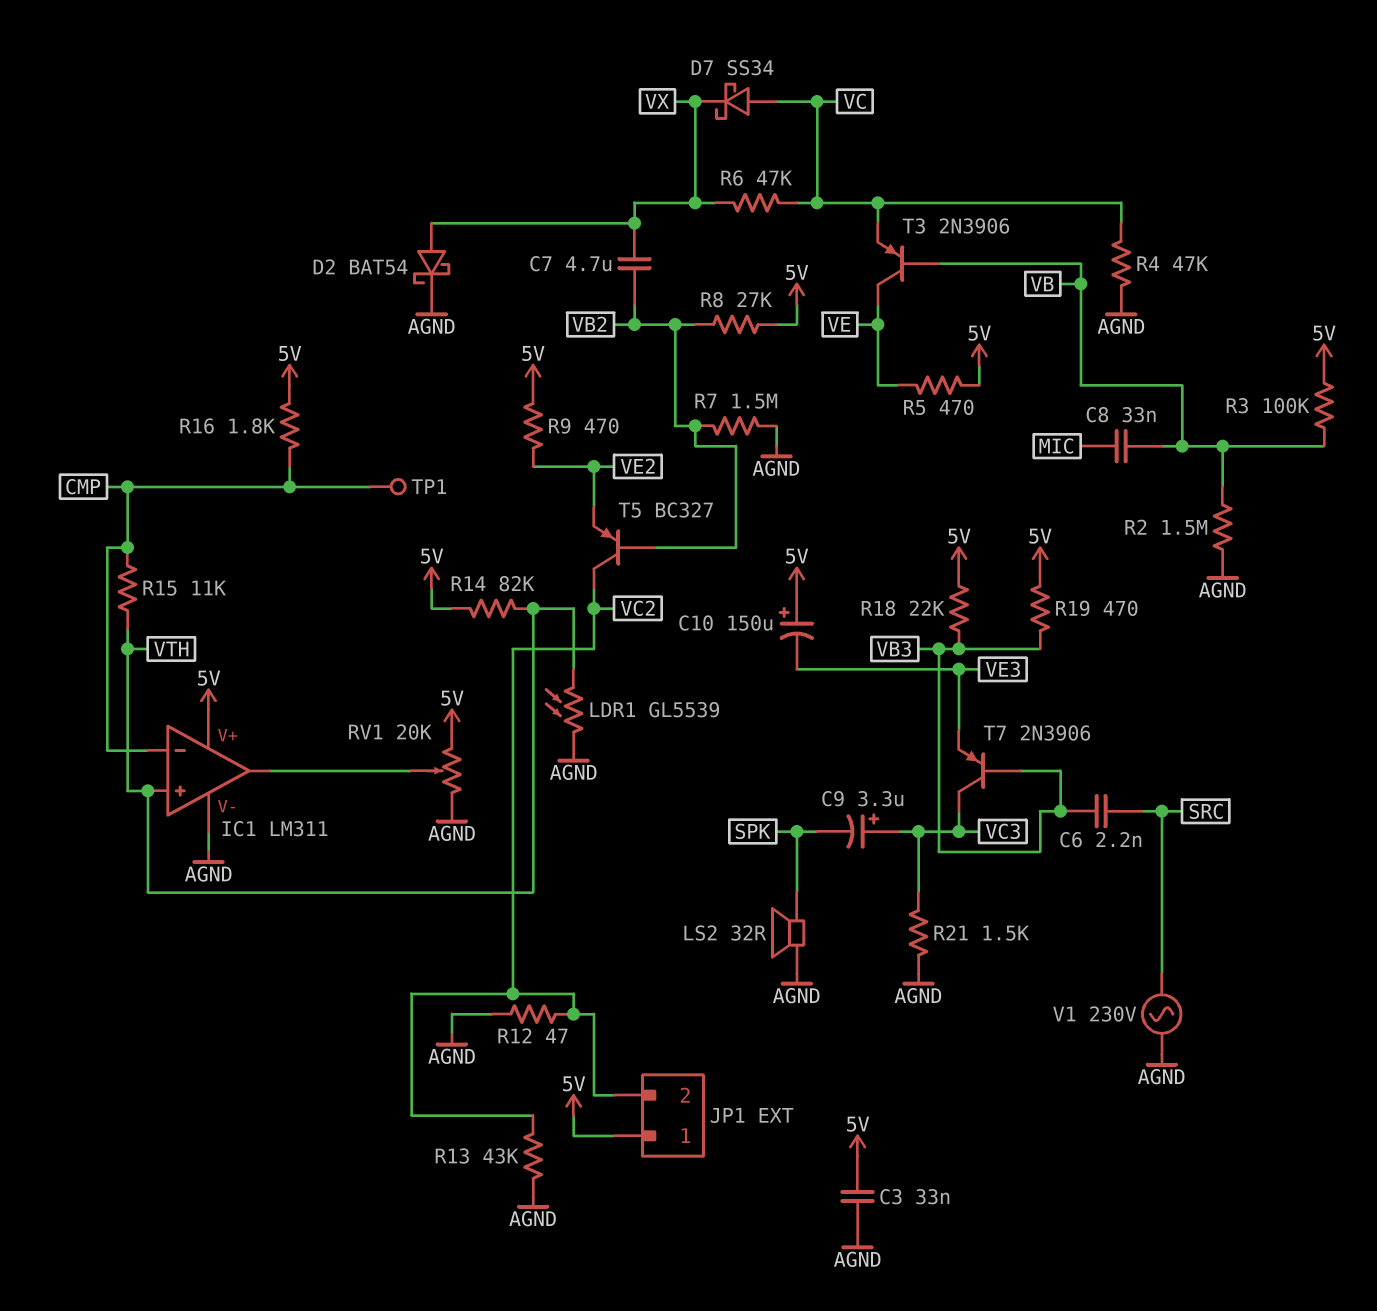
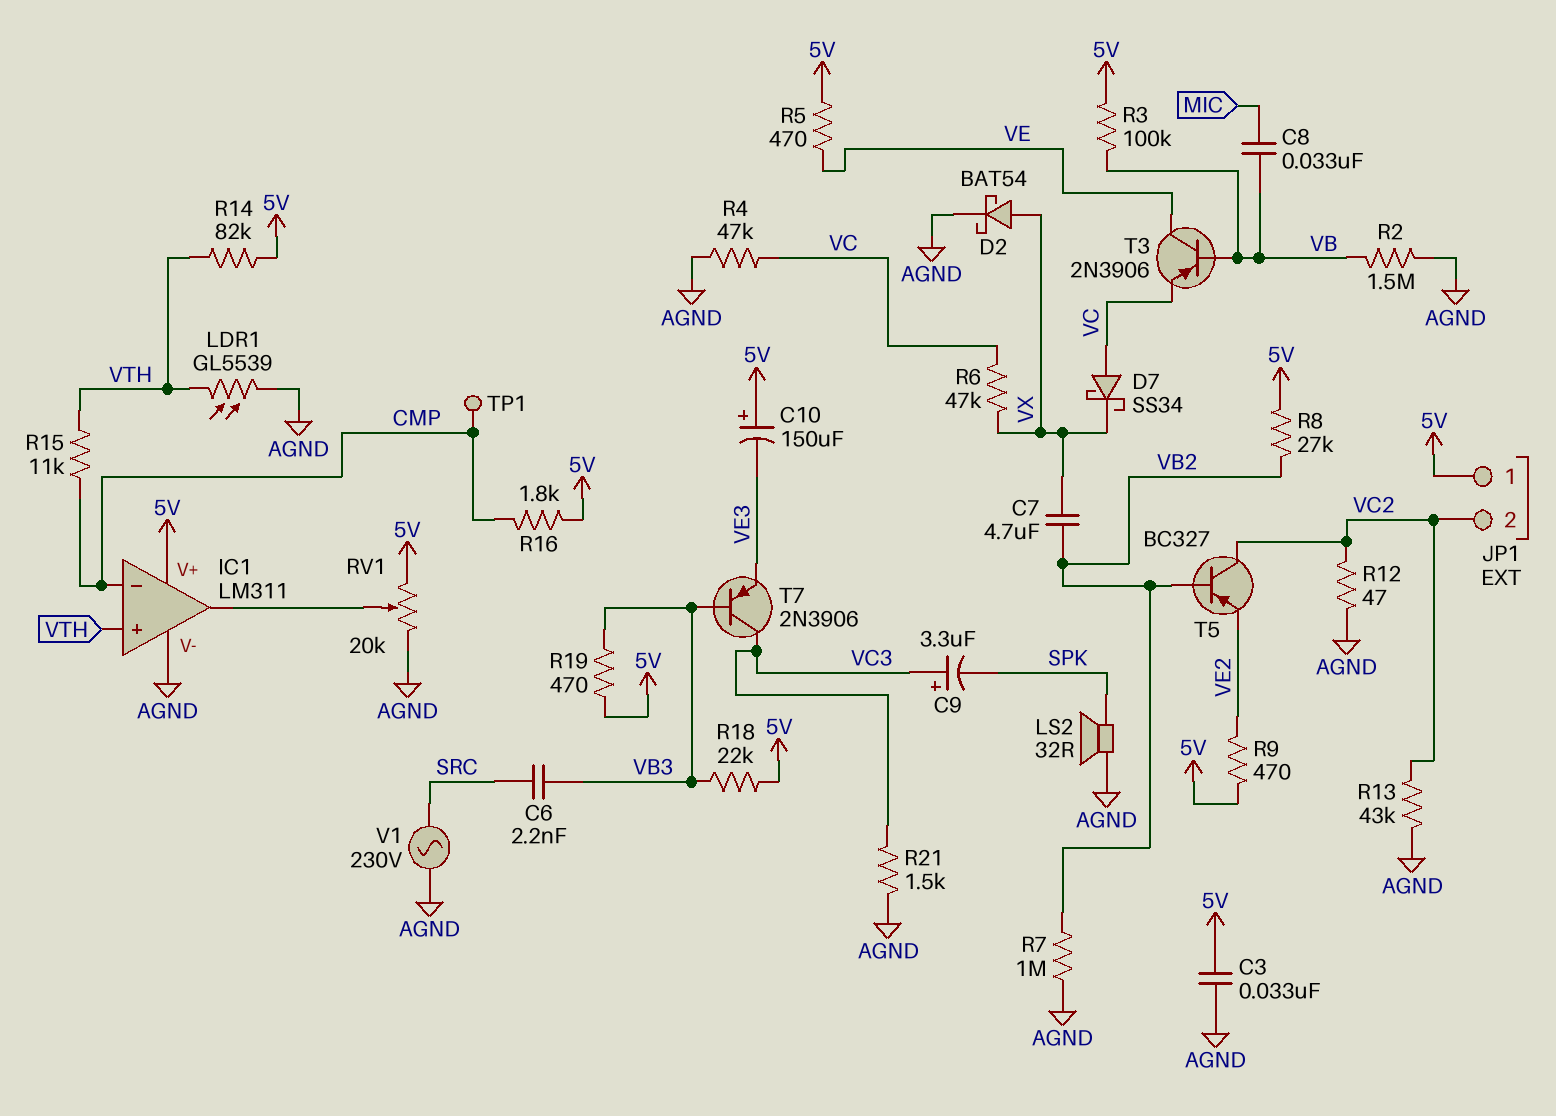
R7: 1.5M (AGND, VB2) -> 1M (AGND, VB2)

